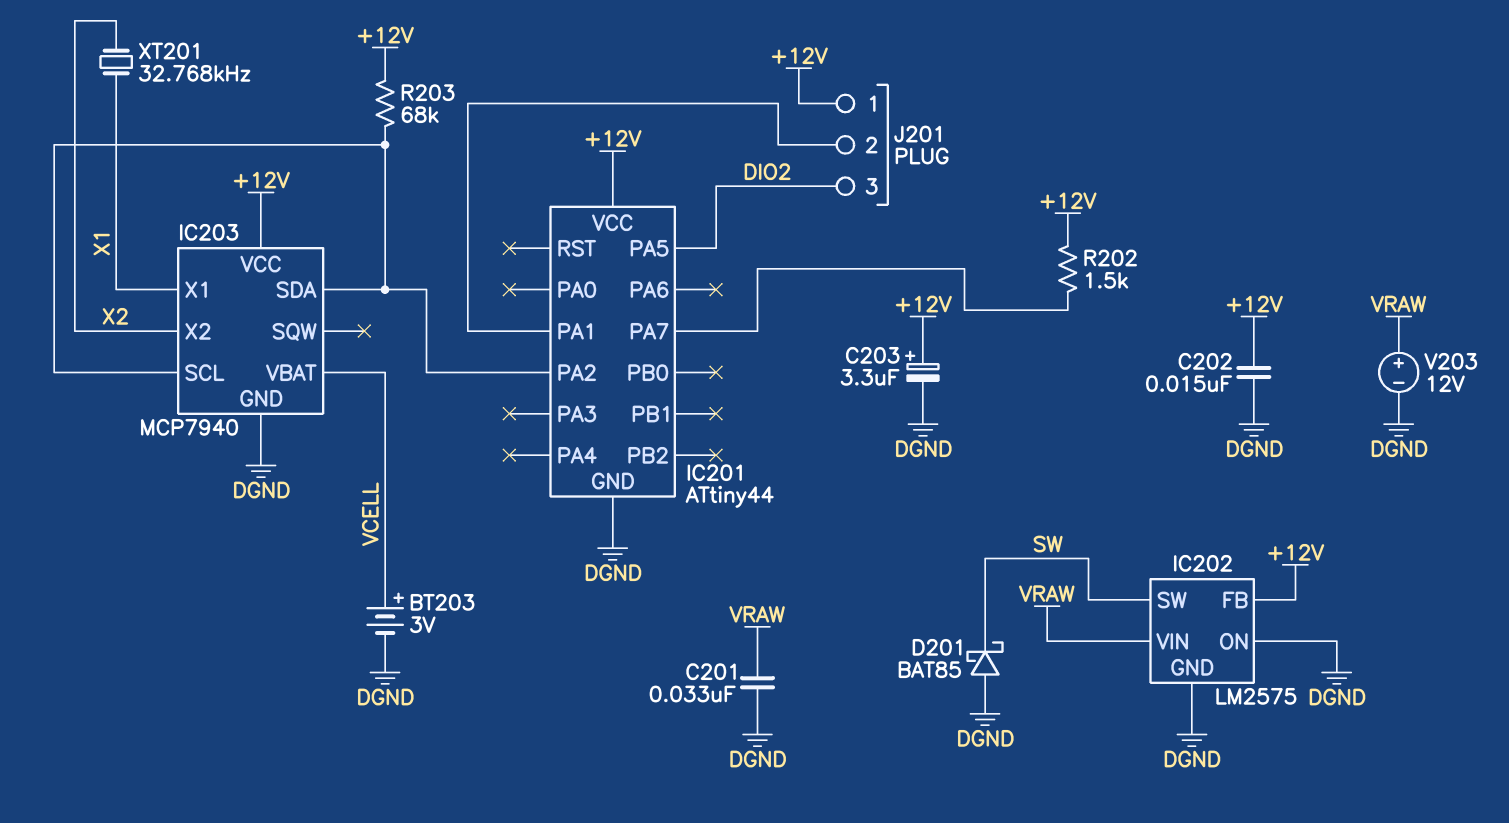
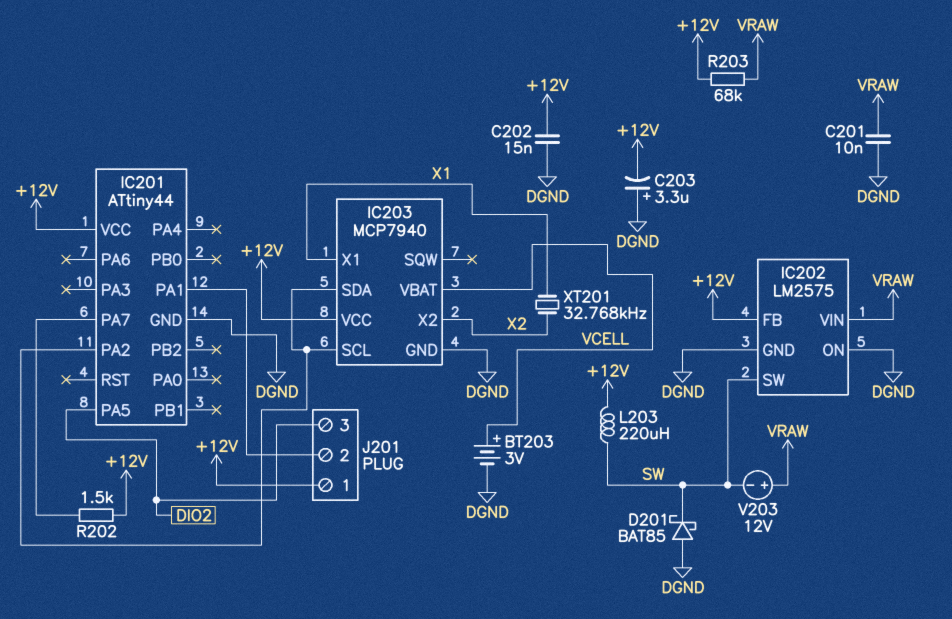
C201: 33nF (DGND, VRAW) -> 10nF (DGND, VRAW)
C203: 3.3uF (plus +12V, minus DGND) -> 3.3uF (plus DGND, minus +12V)
L203: none -> 220uH (+12V, SW)
R203: 68k (+12V, IC201/PA2) -> 68k (+12V, VRAW)
V203: 12V (plus VRAW, minus DGND) -> 12V (plus VRAW, minus SW)

